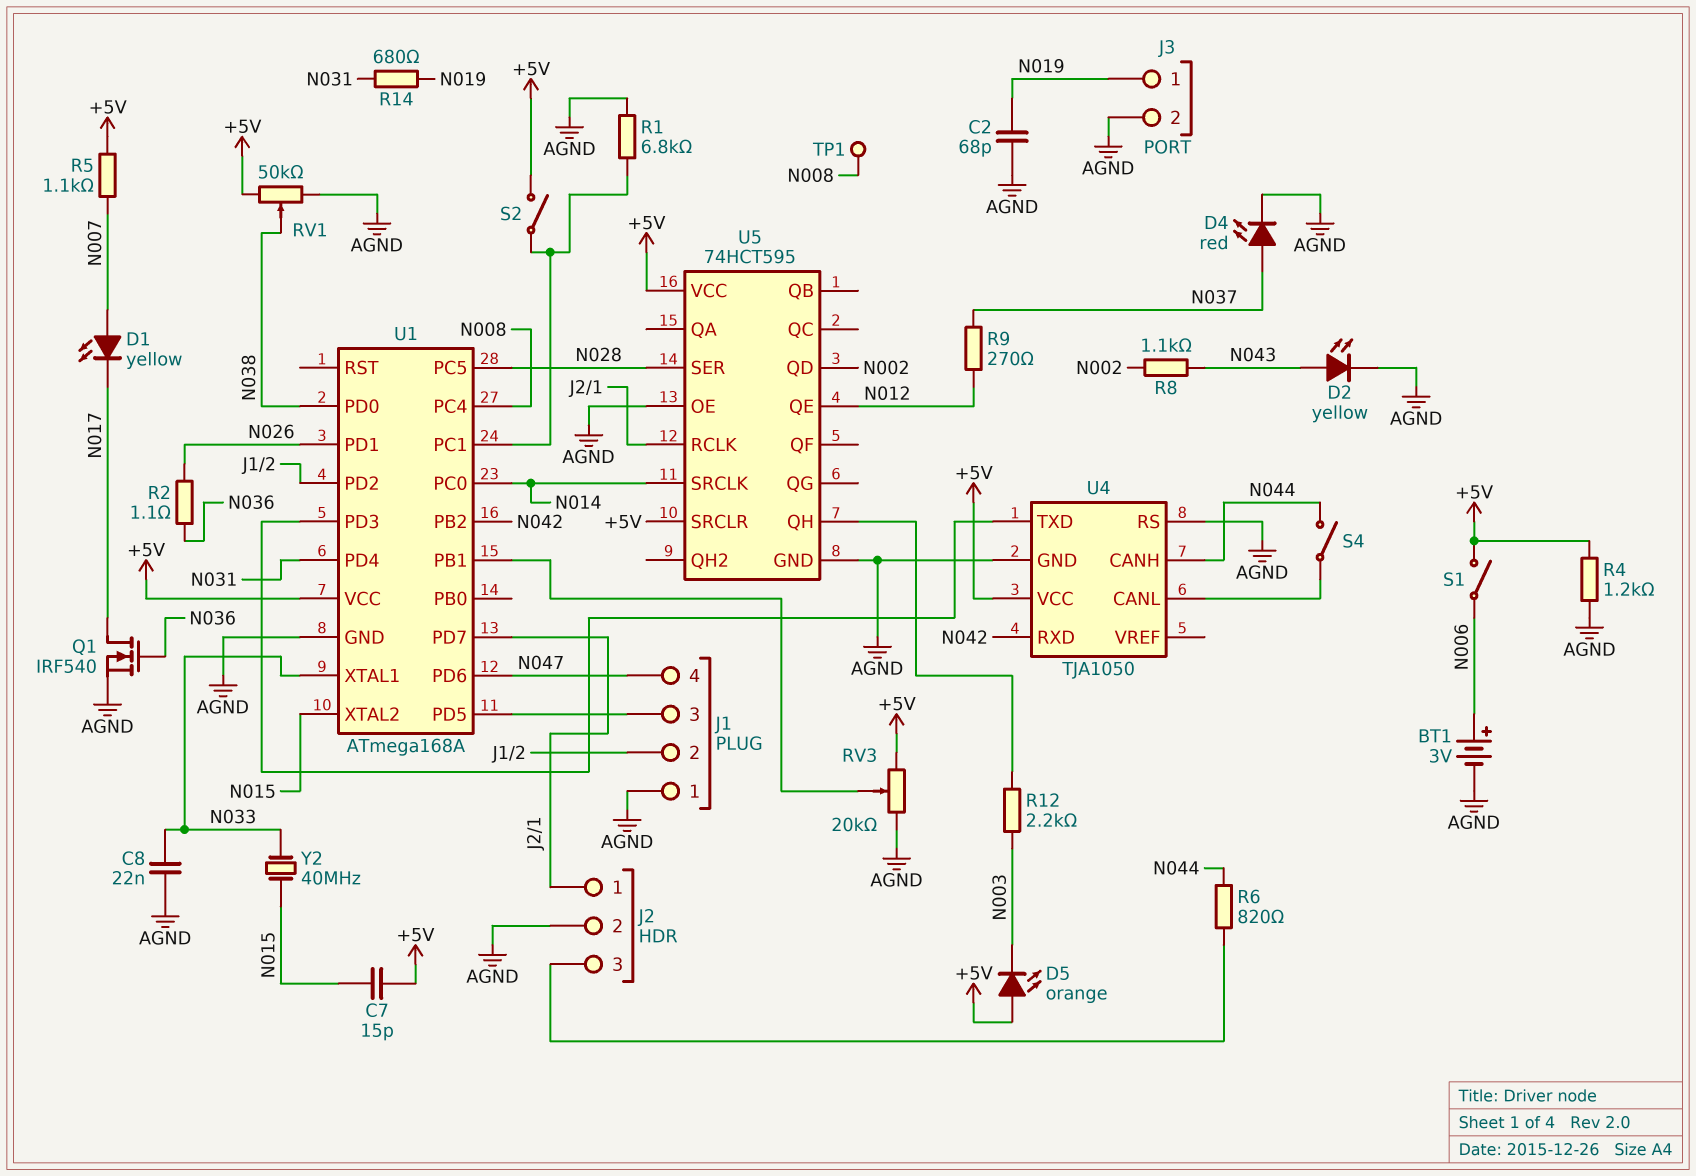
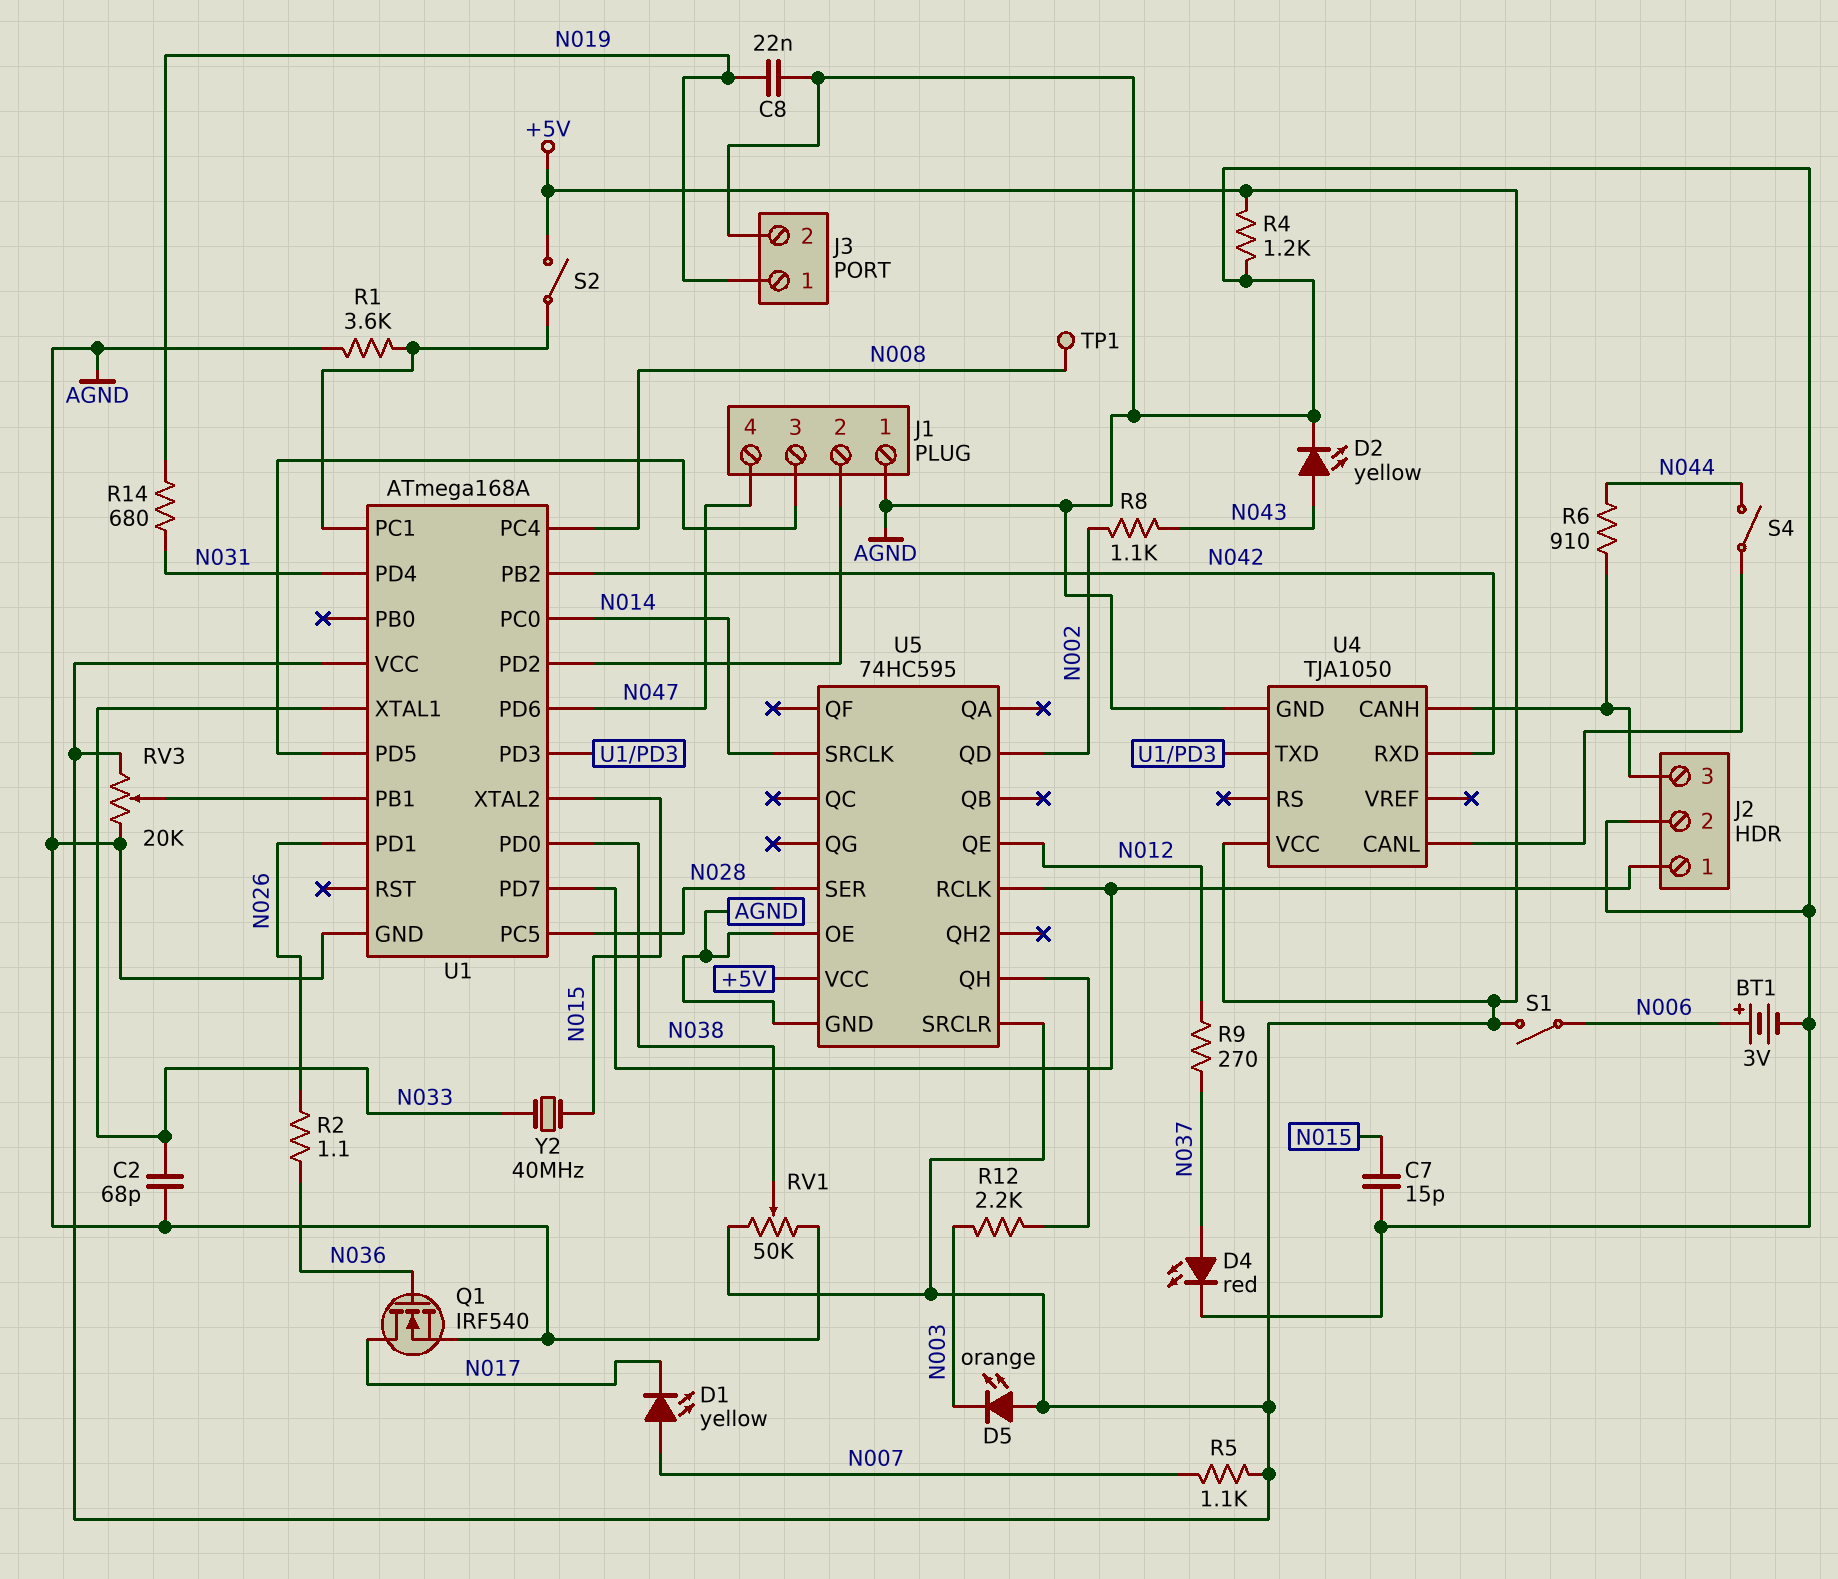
C2: 68pF (AGND, N019) -> 68pF (AGND, N033)
C7: 15pF (+5V, N015) -> 15pF (AGND, N015)
C8: 22nF (AGND, N033) -> 22nF (AGND, N019)
R1: 6.8k (AGND, U1/PC1) -> 3.6k (AGND, U1/PC1)
R6: 820 (J2/3, N044) -> 910 (J2/3, N044)
U4 pin CANH: N044 -> J2/3
U4 pin RS: AGND -> none
U5: 74HCT595 -> 74HC595

